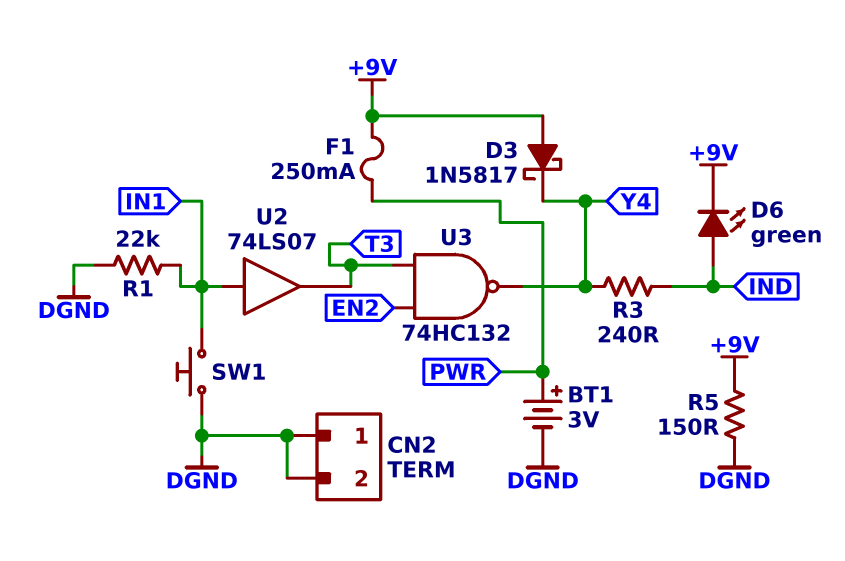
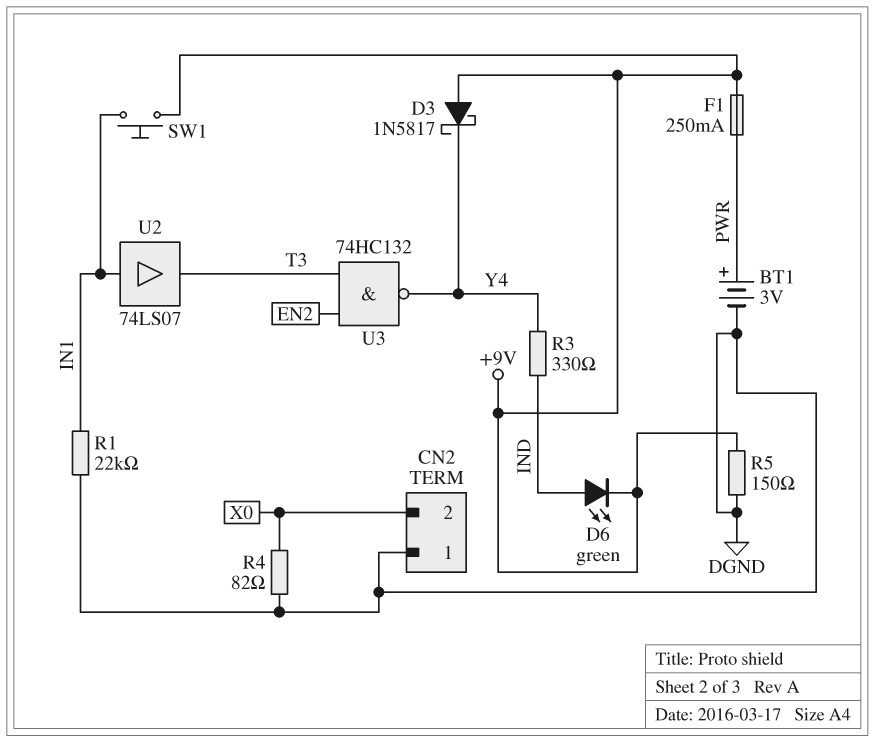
CN2 pin 2: DGND -> X0
R3: 240 (IND, Y4) -> 330 (IND, Y4)
R4: none -> 82 (DGND, X0)
SW1: button (DGND, IN1) -> button (+9V, IN1)

